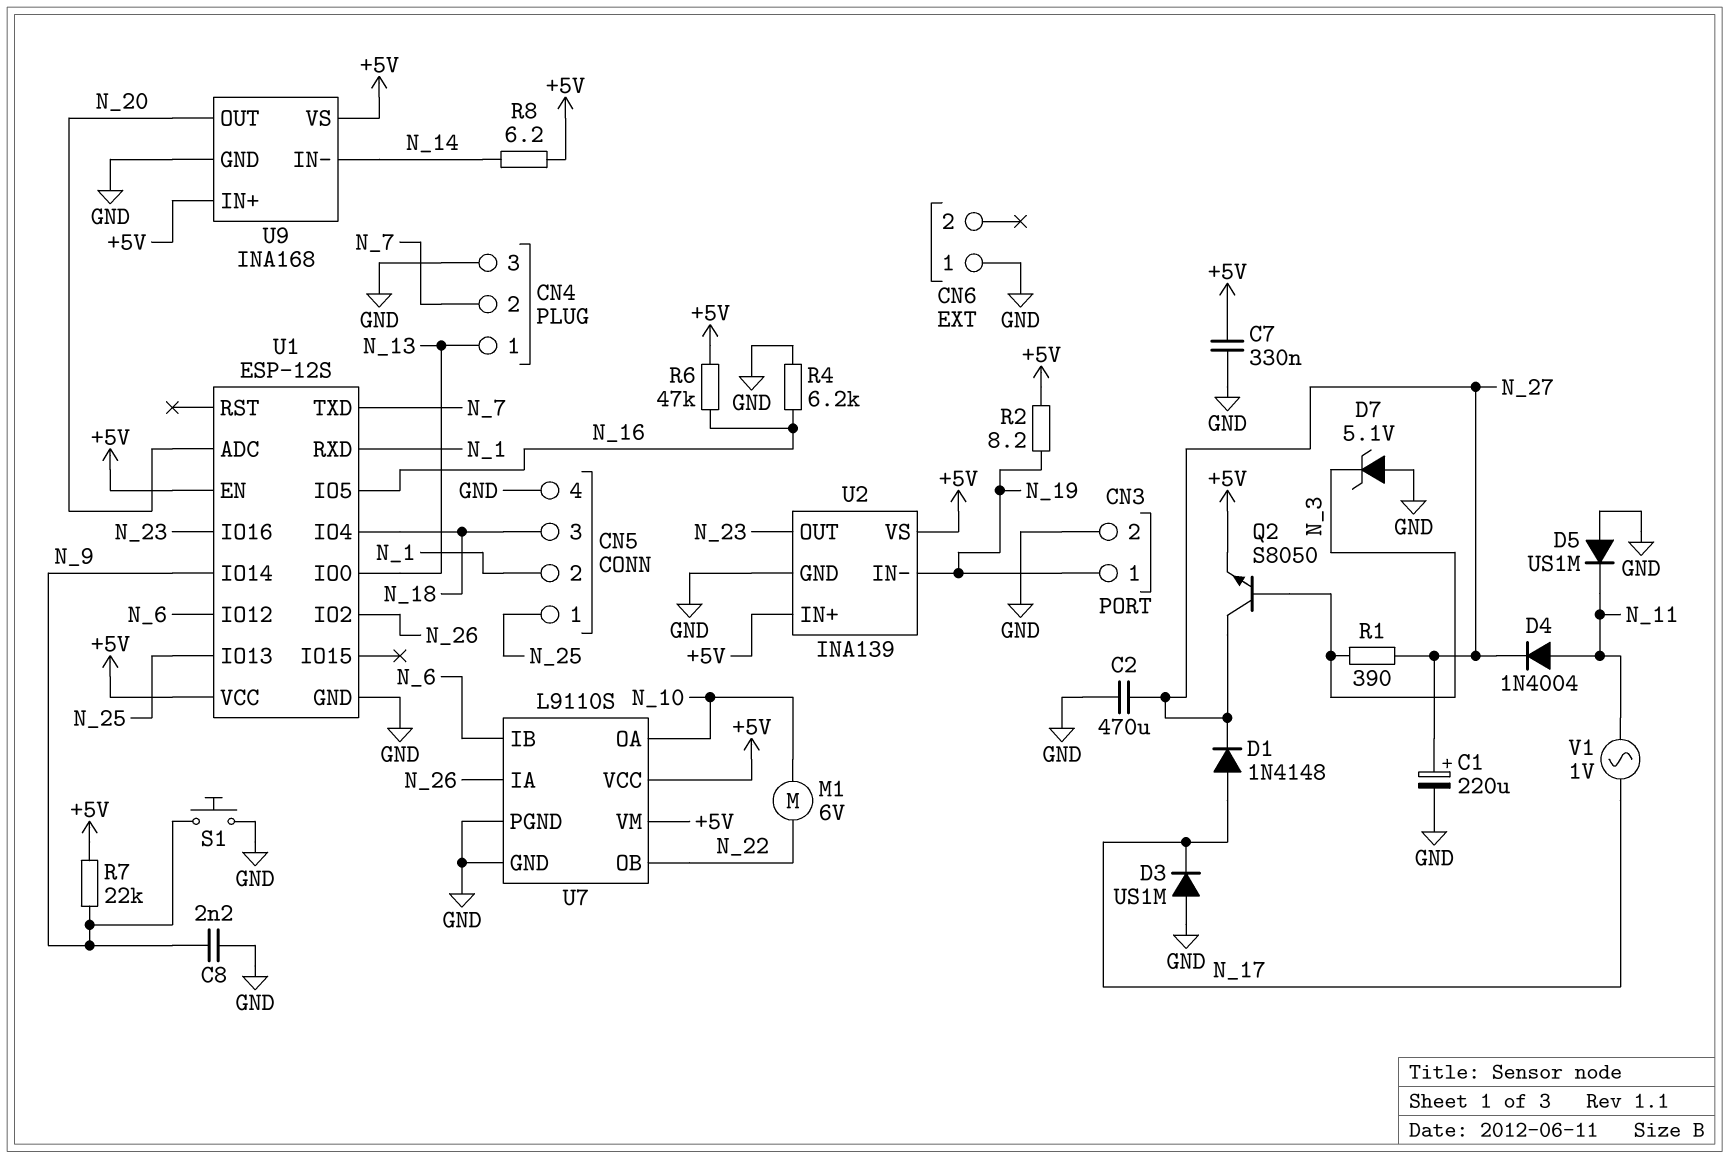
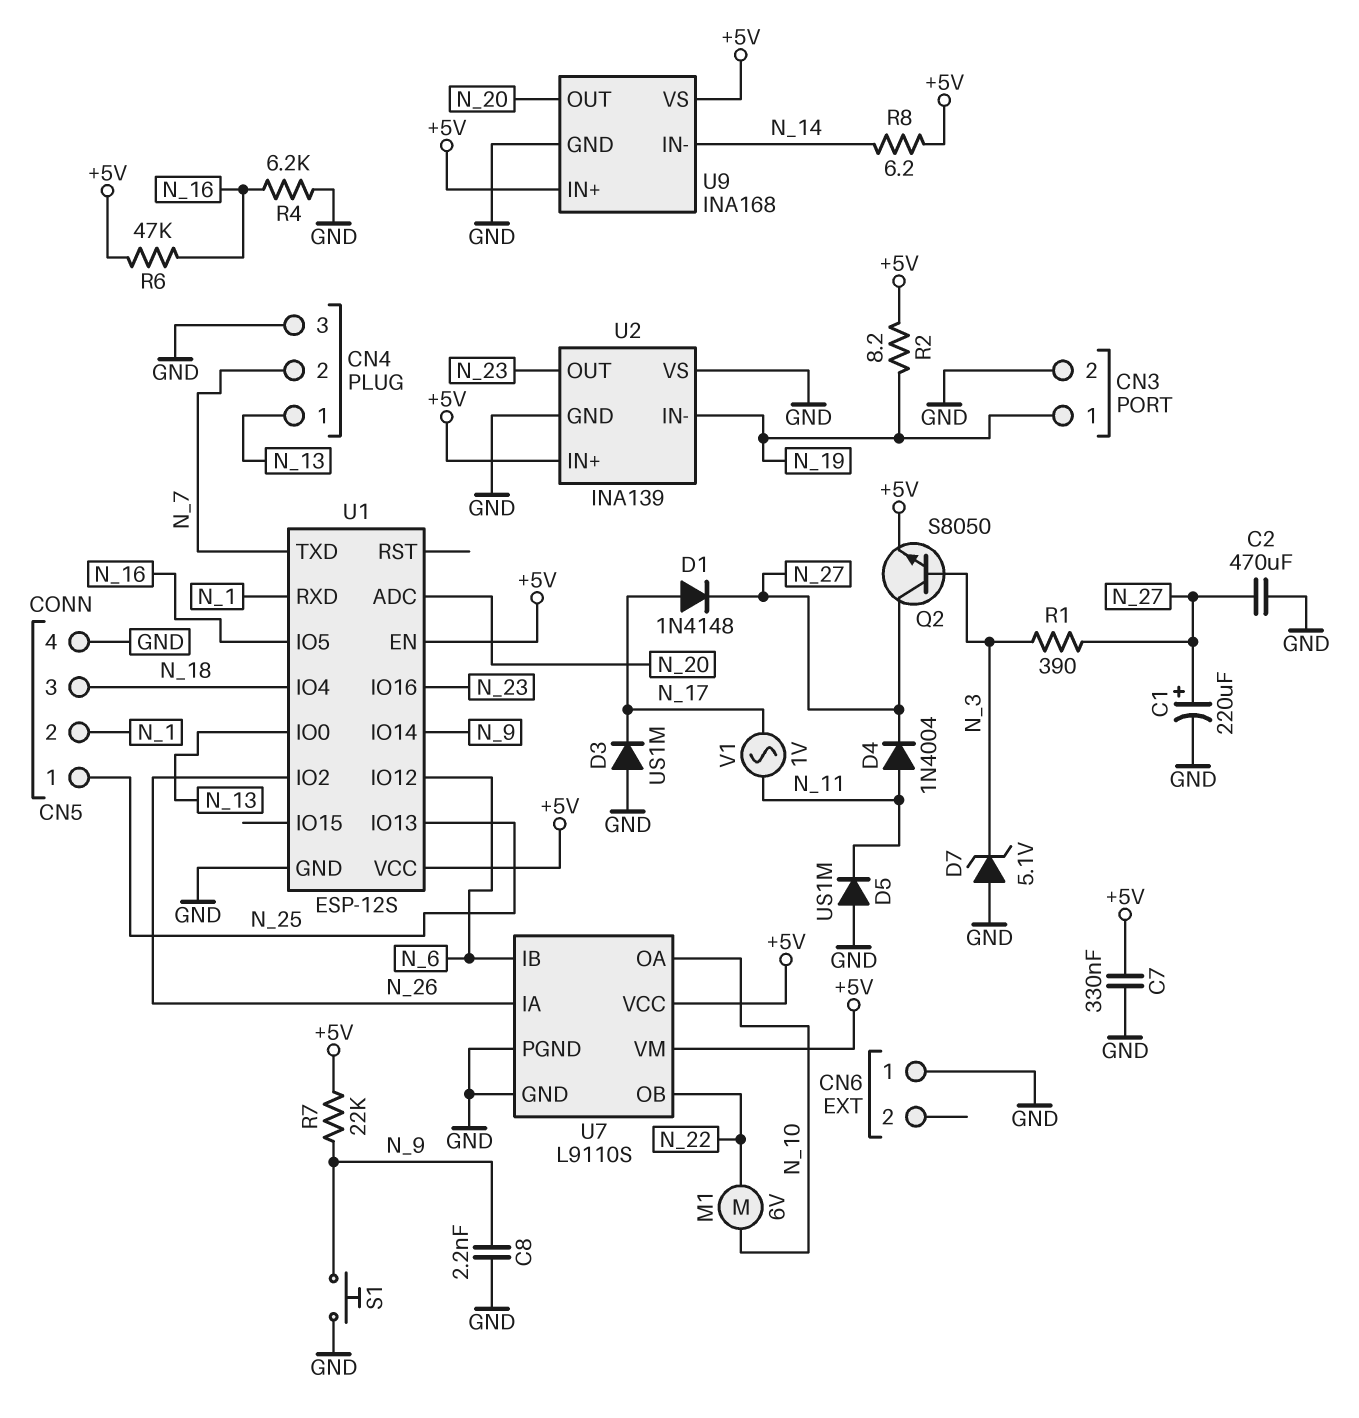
U2 pin VS: +5V -> GND

